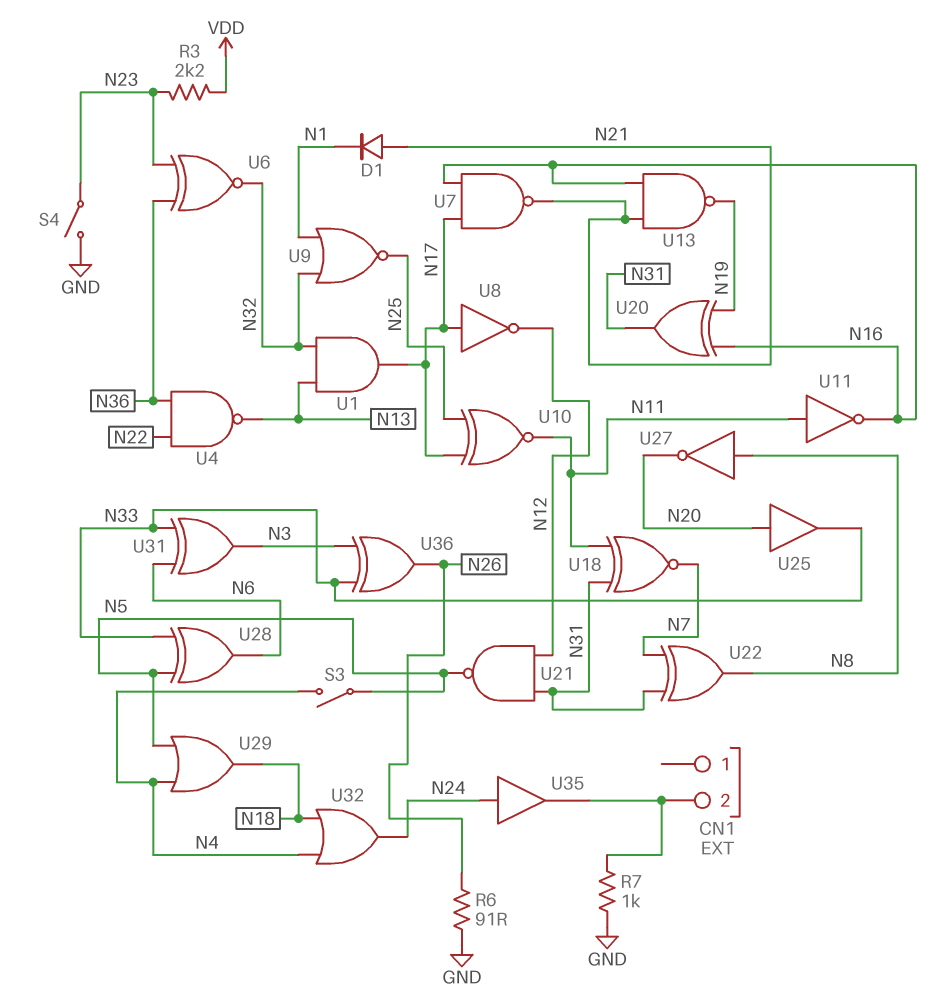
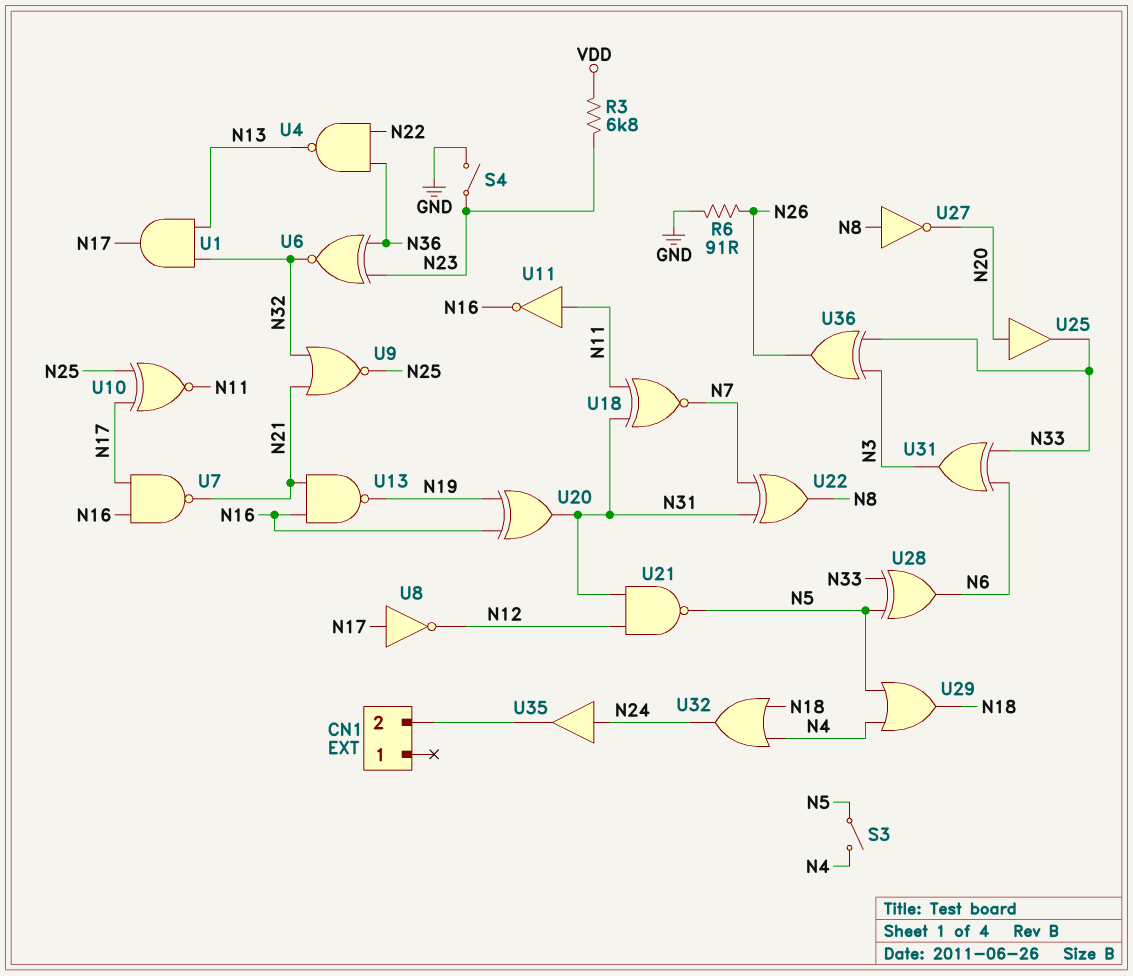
D1: diode (A N21, K N1) -> none
R3: 2.2k (N23, VDD) -> 6.8k (N23, VDD)
R7: 1k (CN1/2, GND) -> none
U9: NOR (in N1, in N32, out N25) -> NOR (in N21, in N32, out N25)

